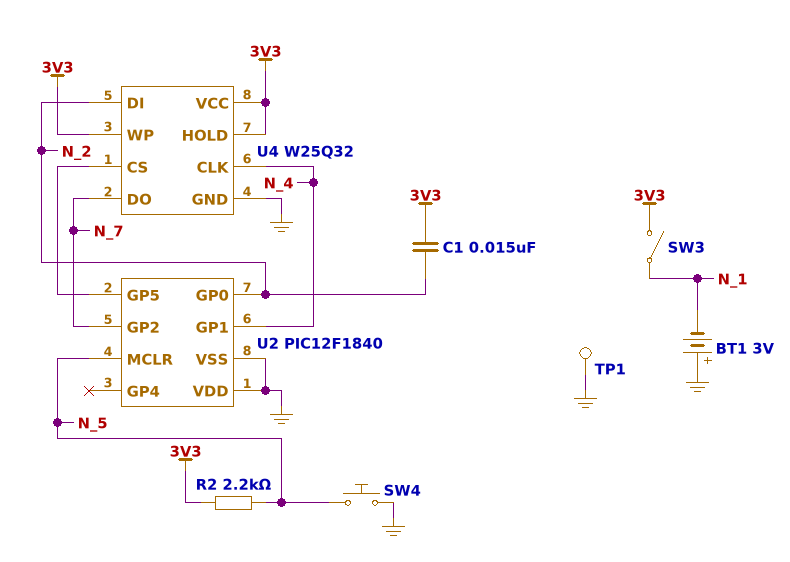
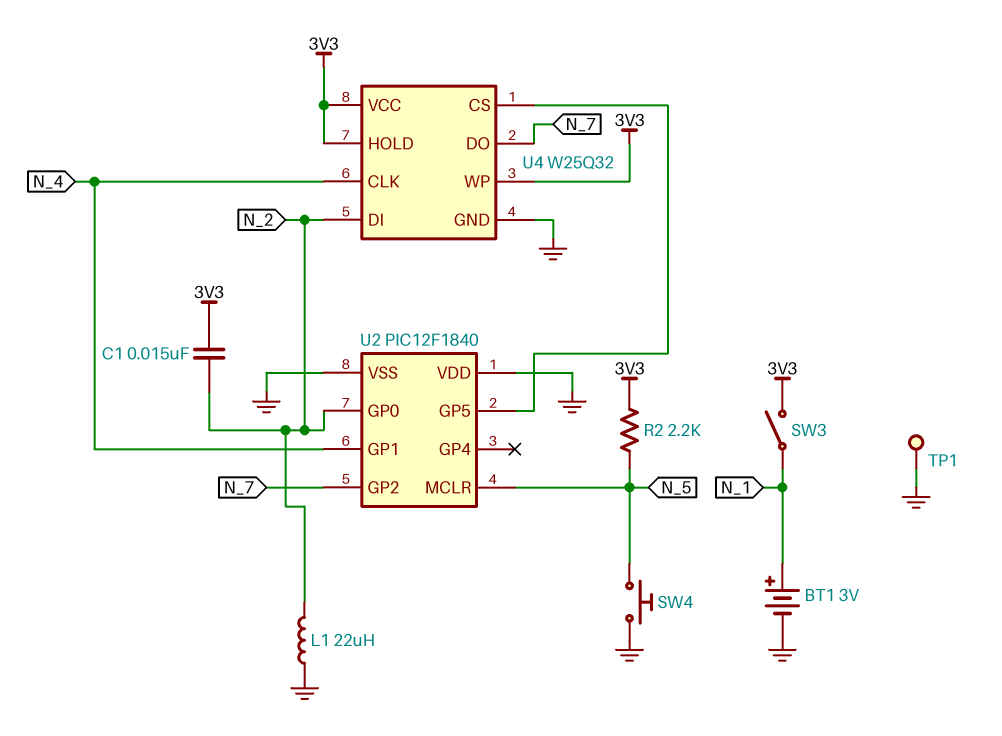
BT1: 3V (plus GND, minus N_1) -> 3V (plus N_1, minus GND)
L1: none -> 22uH (GND, N_2)

